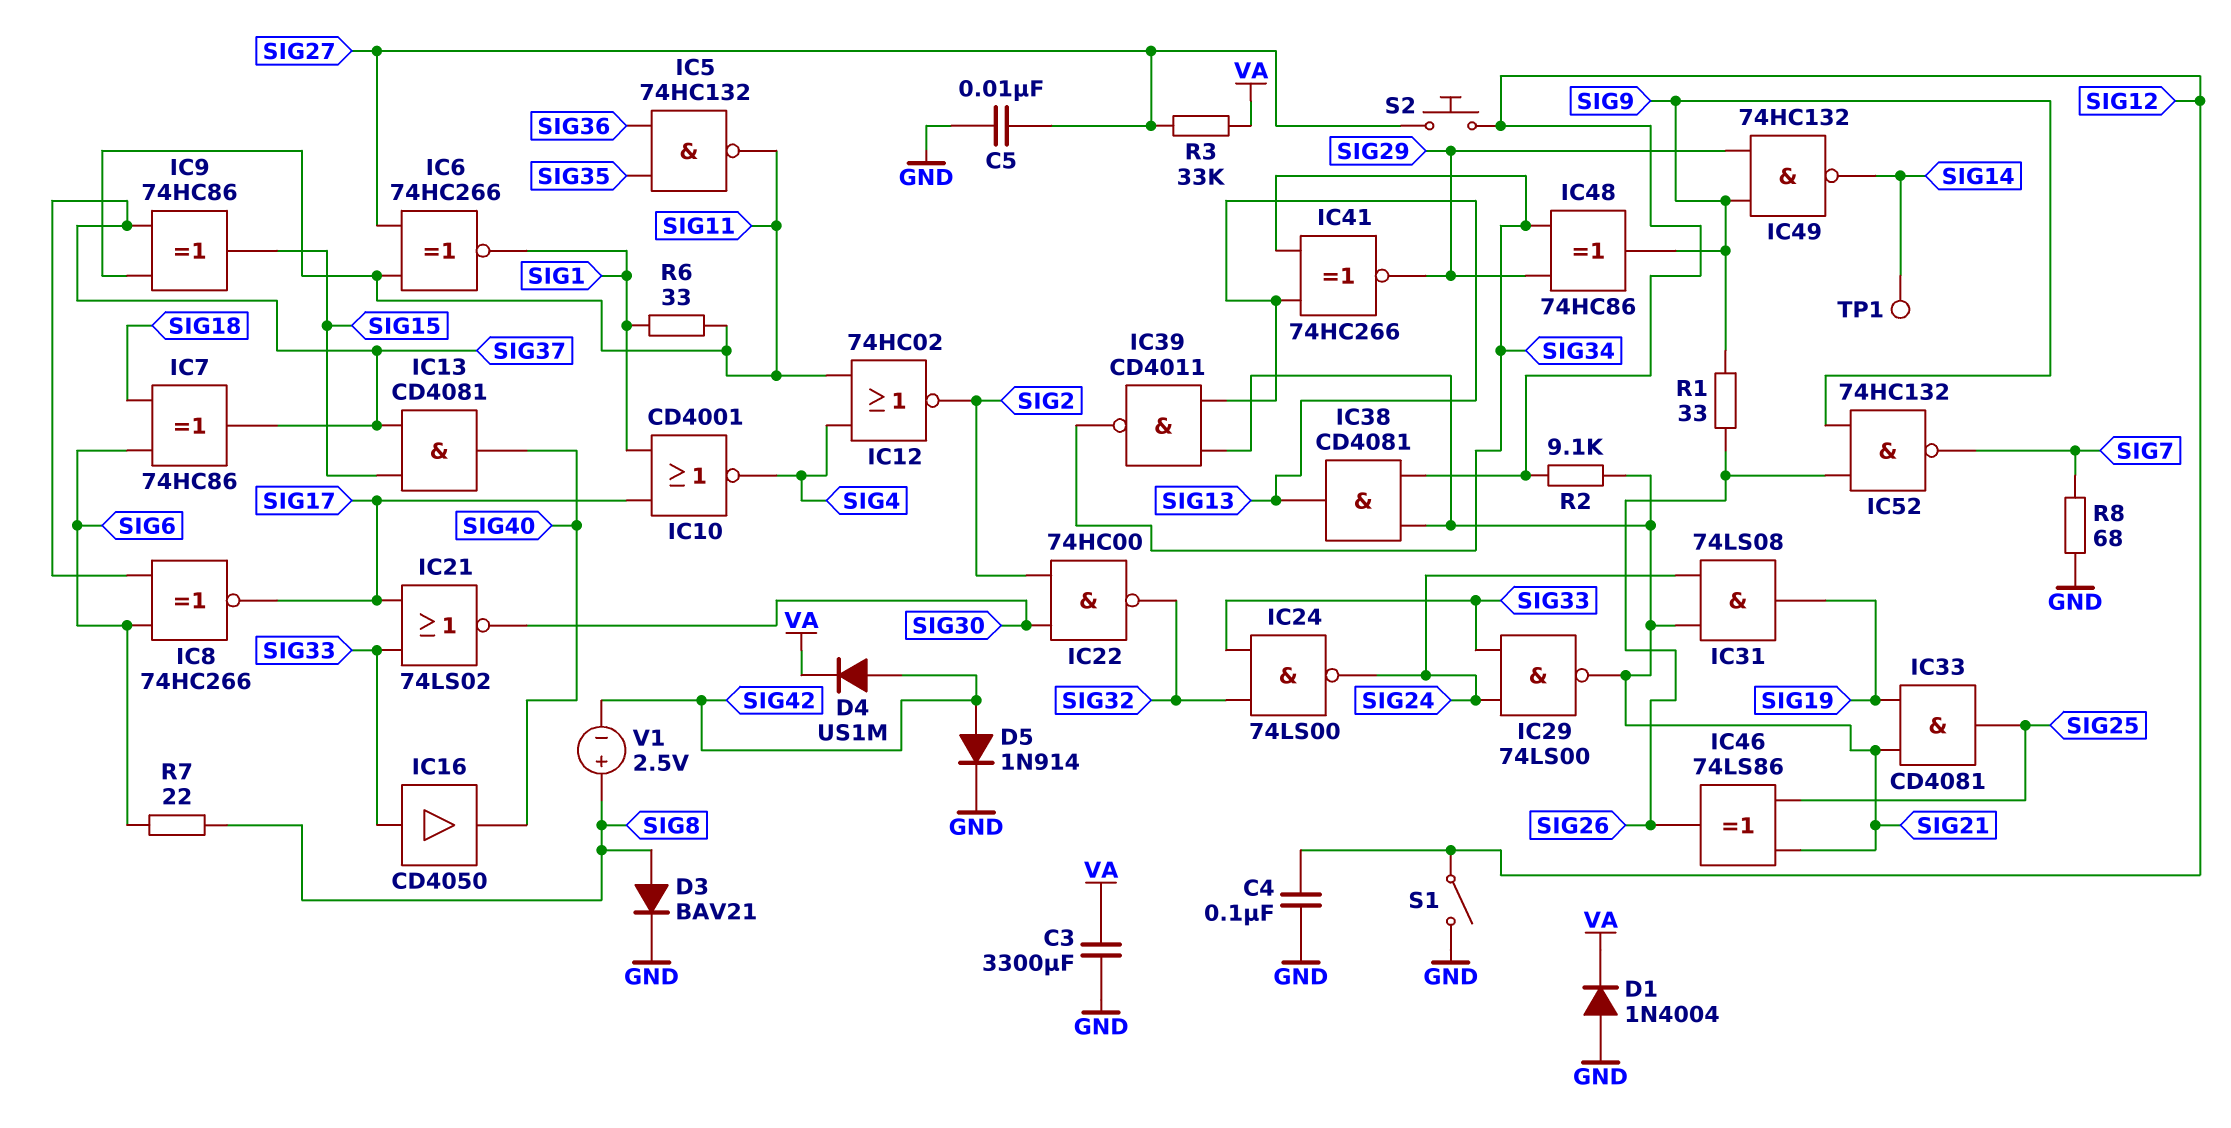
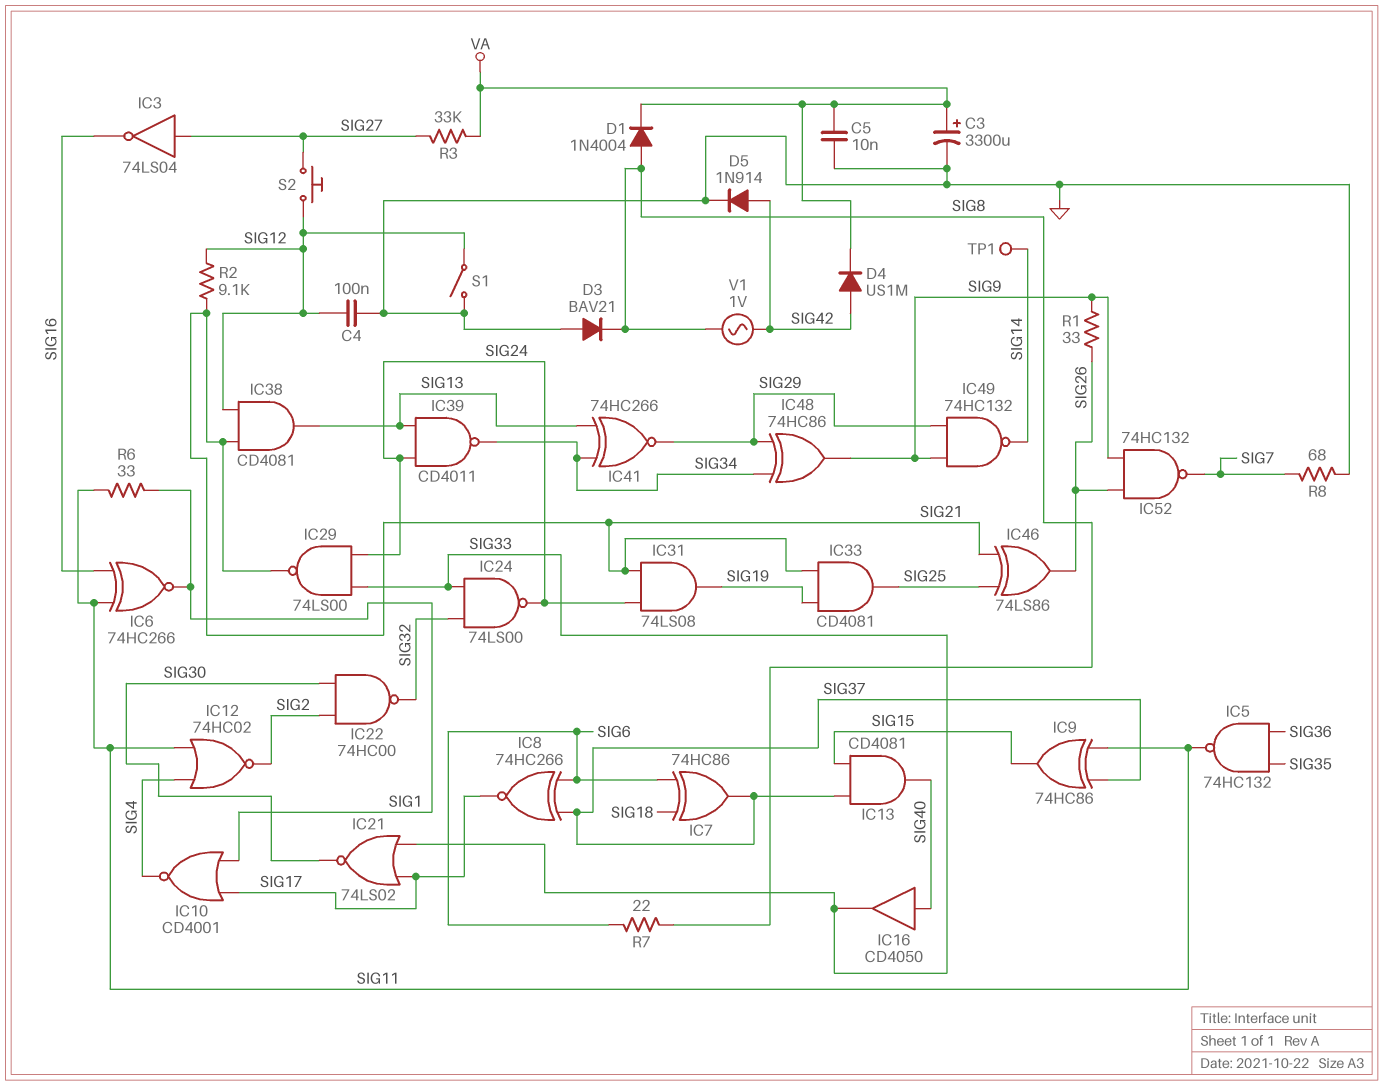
C3: 3300uF (GND, VA) -> 3300uF (plus VA, minus GND)
C5: 10nF (GND, SIG27) -> 10nF (GND, VA)
D1: diode 1N4004 (A GND, K VA) -> diode 1N4004 (A SIG8, K VA)
D3: diode BAV21 (A SIG8, K GND) -> diode BAV21 (A GND, K SIG8)
IC3: none -> NOT 74LS04 (in SIG27, out SIG16)
IC6: XNOR 74HC266 (in SIG11, in SIG27, out SIG1) -> XNOR 74HC266 (in SIG11, in SIG16, out SIG1)
IC16: buffer CD4050 (in SIG33, out SIG40) -> buffer CD4050 (in SIG40, out SIG33)
IC39: NAND CD4011 (in SIG13, in SIG21, out SIG34) -> NAND CD4011 (in SIG13, in SIG24, out SIG34)
V1: 2.5V (plus SIG8, minus SIG42) -> AC 1V (SIG8, SIG42)

